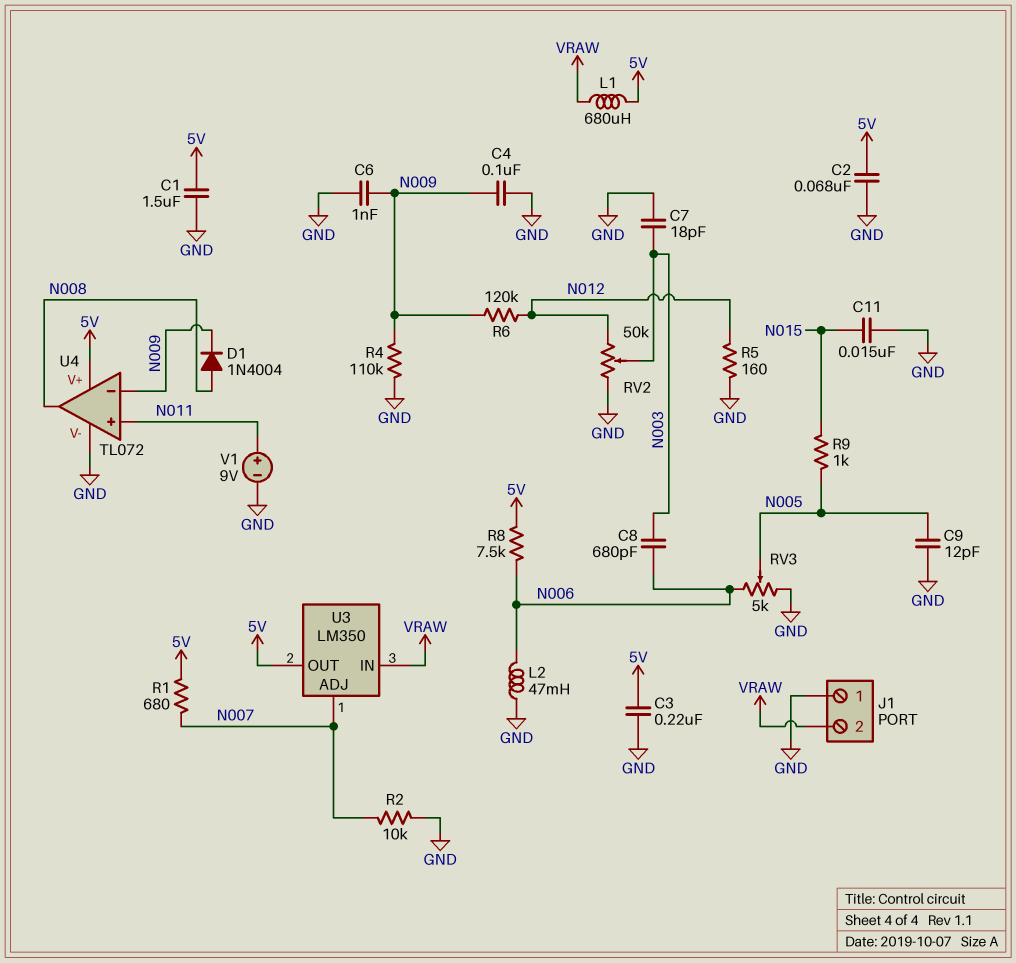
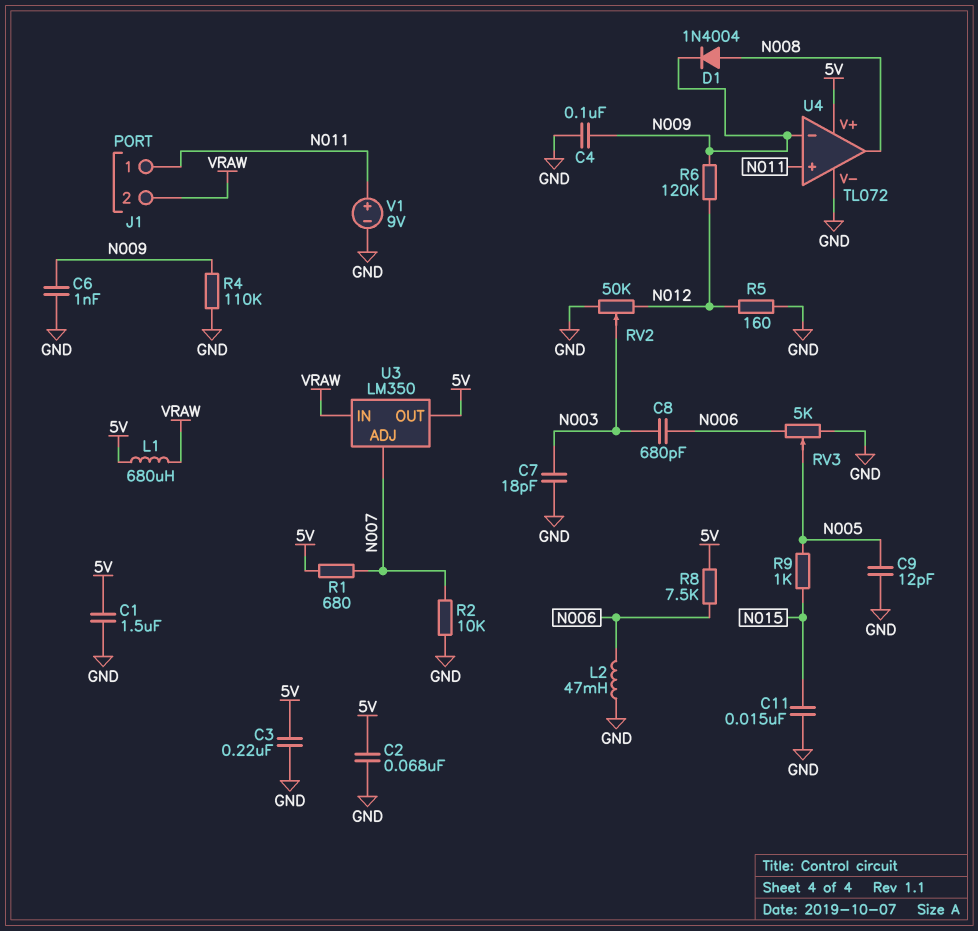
J1 pin 1: GND -> N011

